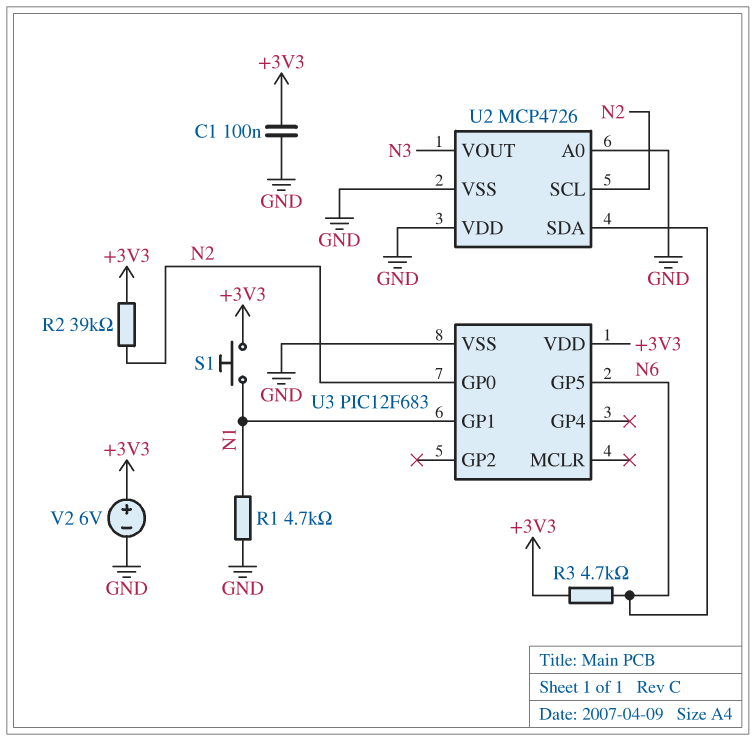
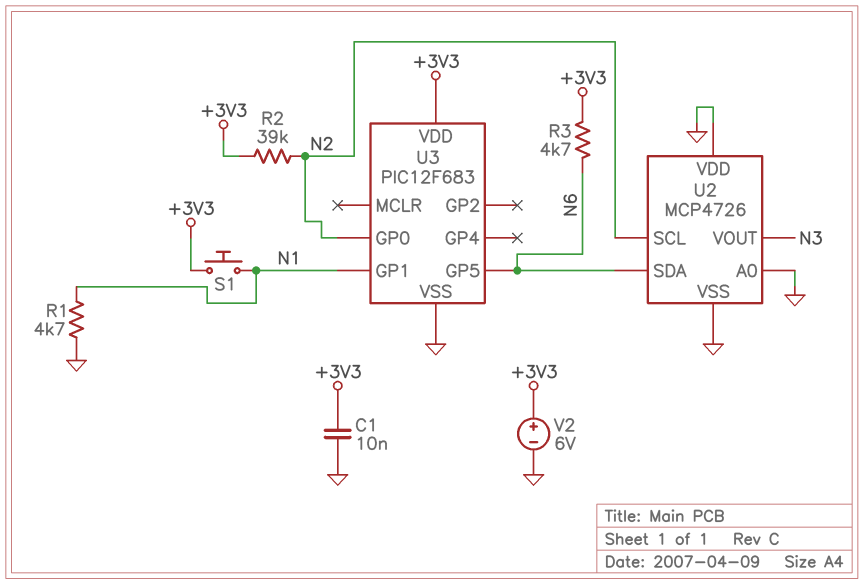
C1: 100nF (+3V3, GND) -> 10nF (+3V3, GND)

